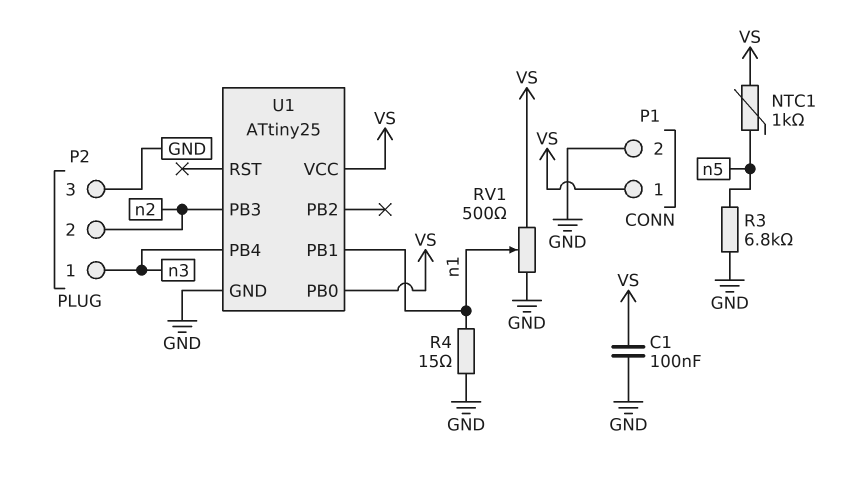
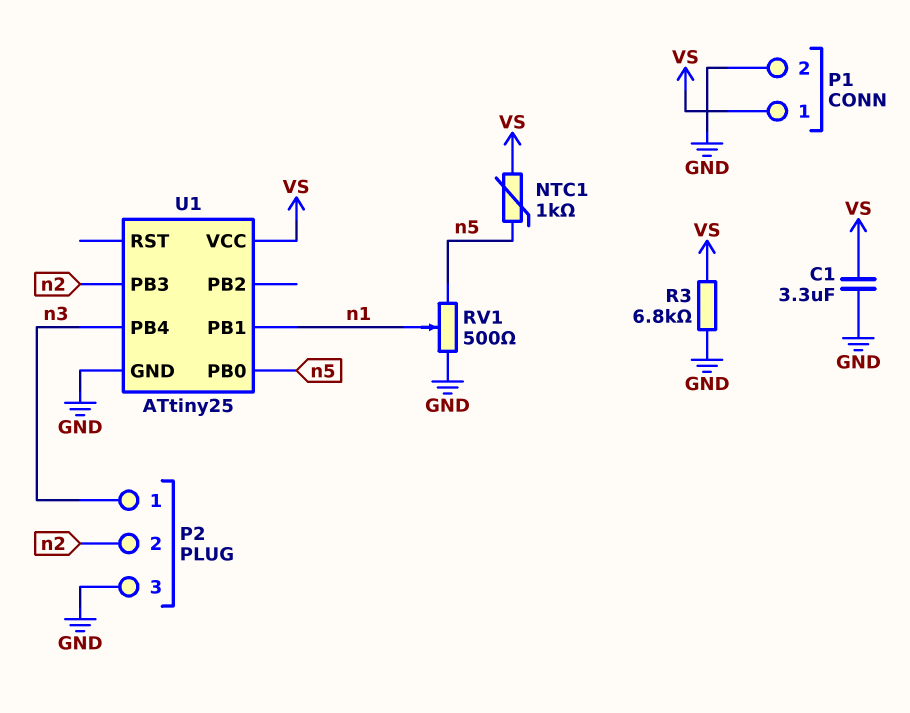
C1: 100nF (GND, VS) -> 3.3uF (GND, VS)
R3: 6.8k (GND, n5) -> 6.8k (GND, VS)
R4: 15 (GND, n1) -> none
RV1: 500 (GND, VS, wiper n1) -> 500 (GND, n5, wiper n1)
U1 pin PB0: VS -> n5

